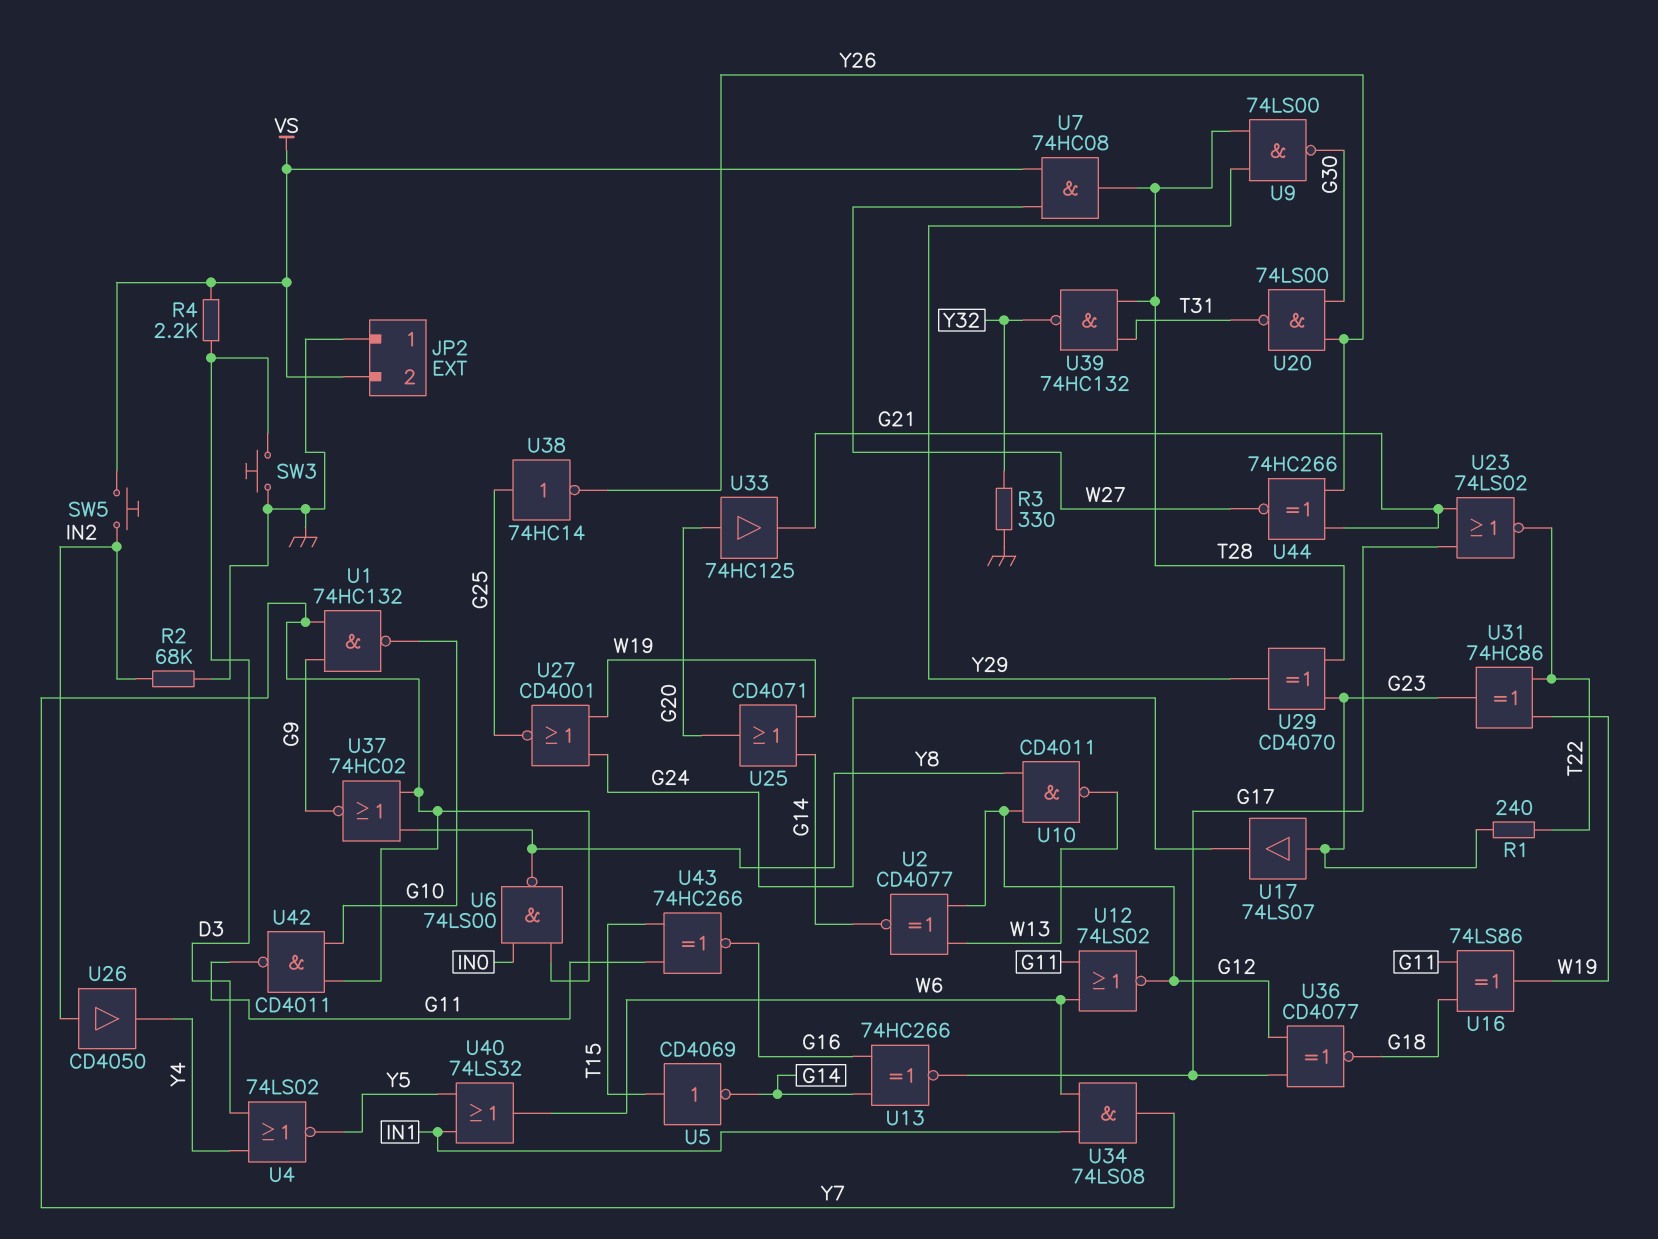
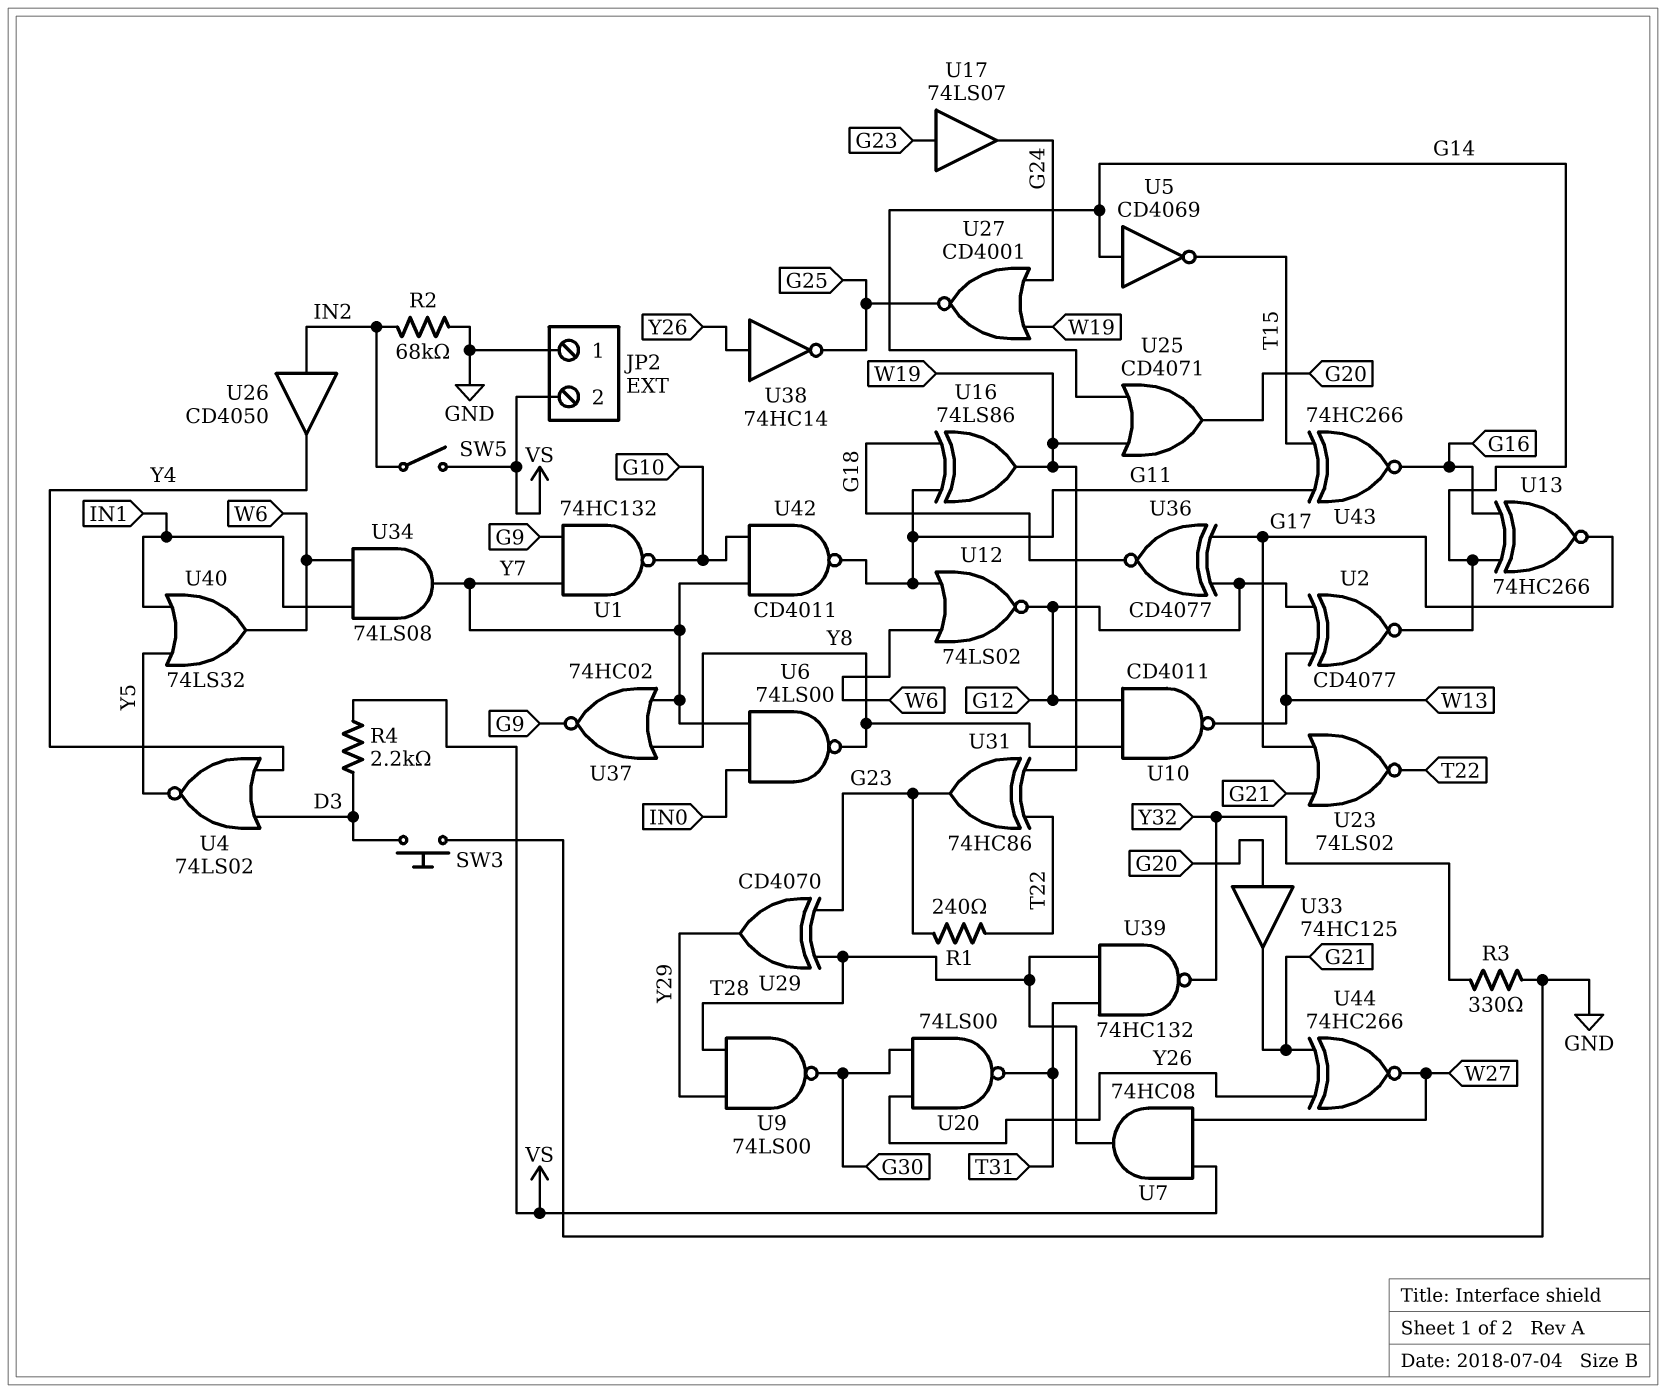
SW5: button (IN2, VS) -> switch (IN2, VS)
U5: NOT CD4069 (in T15, out G14) -> NOT CD4069 (in G14, out T15)
U38: NOT 74HC14 (in G25, out Y26) -> NOT 74HC14 (in Y26, out G25)

